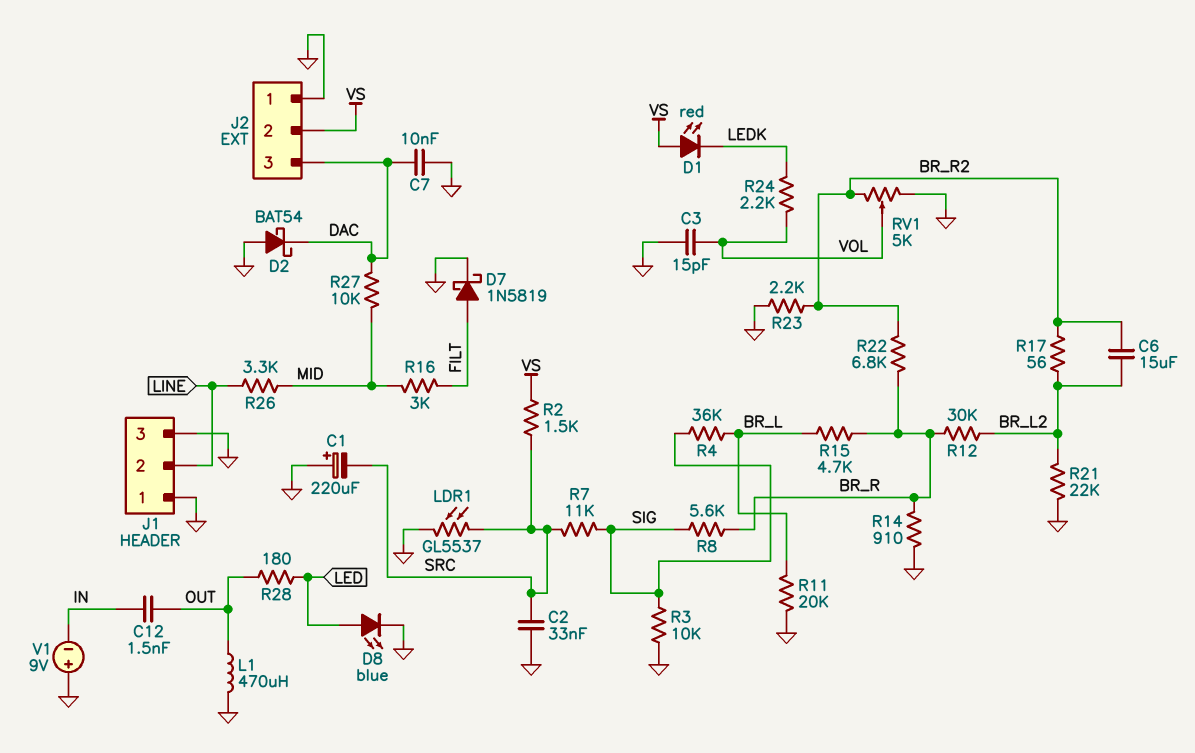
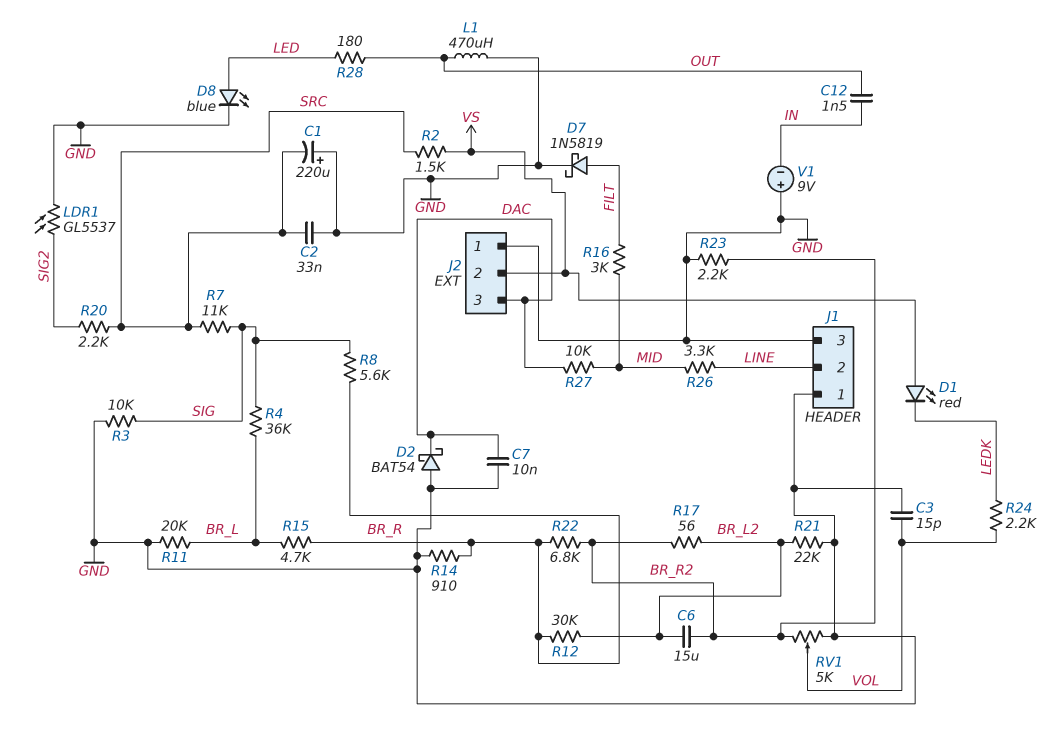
LDR1: GL5537 (GND, SRC) -> GL5537 (GND, SIG2)
R20: none -> 2.2k (SIG2, SRC)

